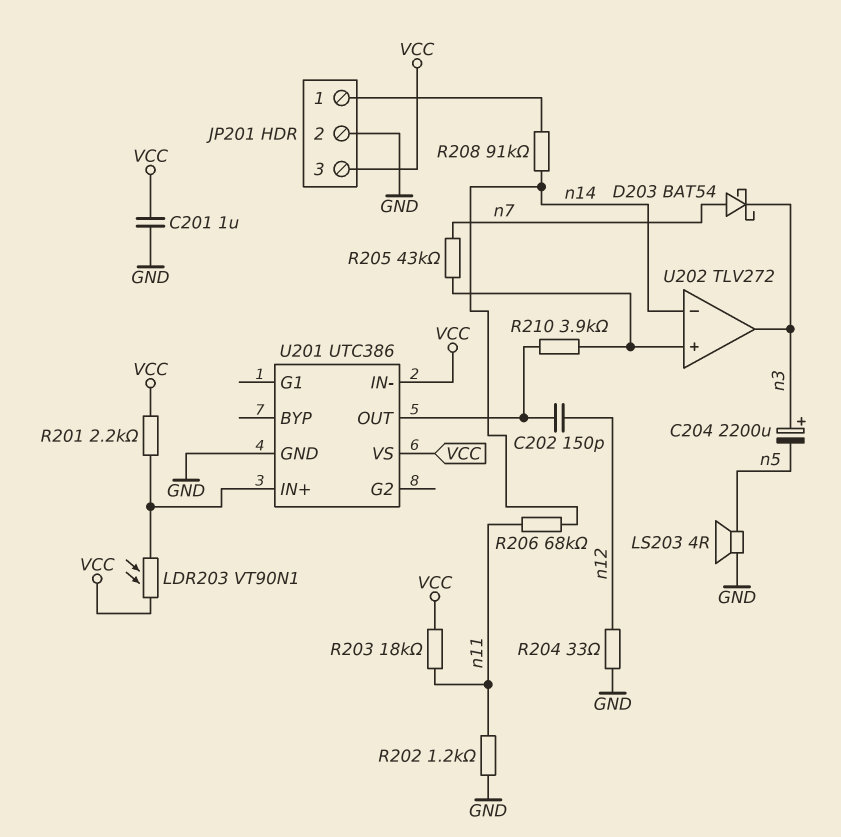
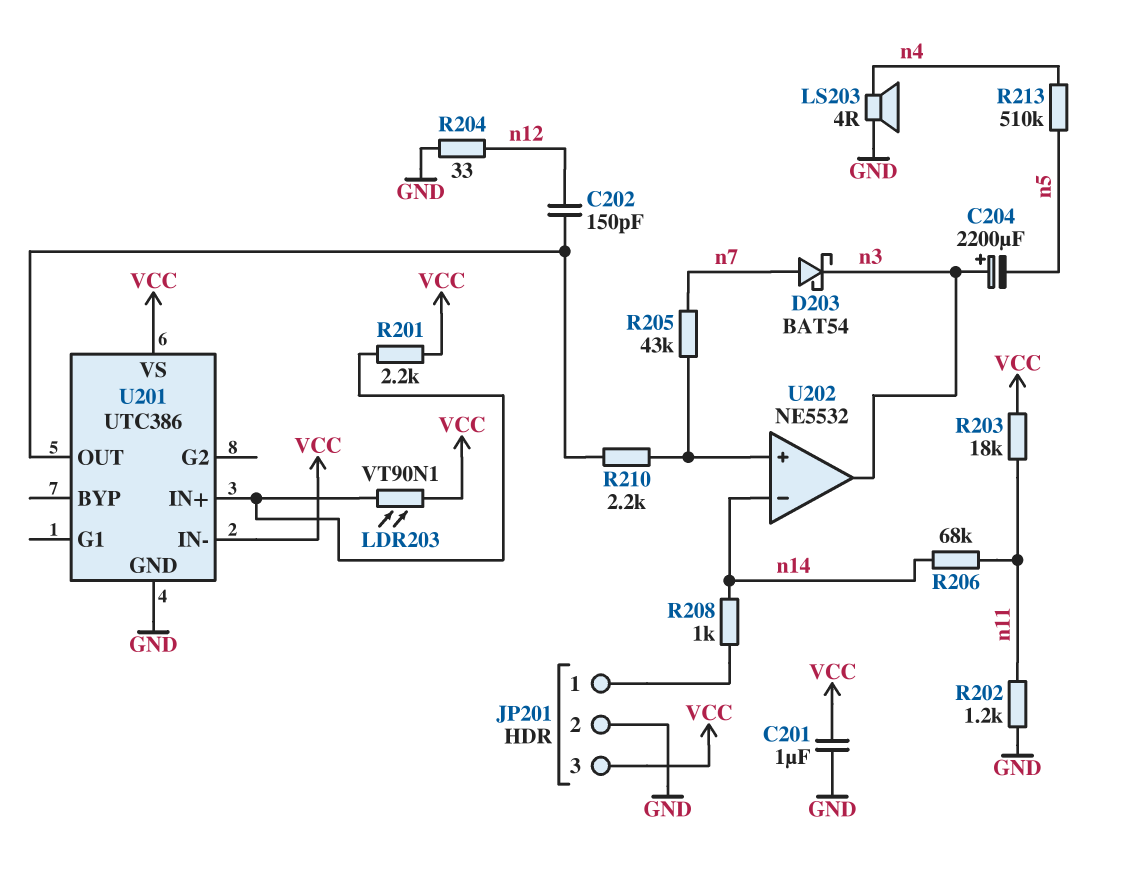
LS203: speaker 4R (GND, n5) -> speaker 4R (GND, n4)
R208: 91k (JP201/1, n14) -> 1k (JP201/1, n14)
R210: 3.9k (U201/OUT, U202/in+) -> 2.2k (U201/OUT, U202/in+)
R213: none -> 510k (n4, n5)
U202: TLV272 -> NE5532

